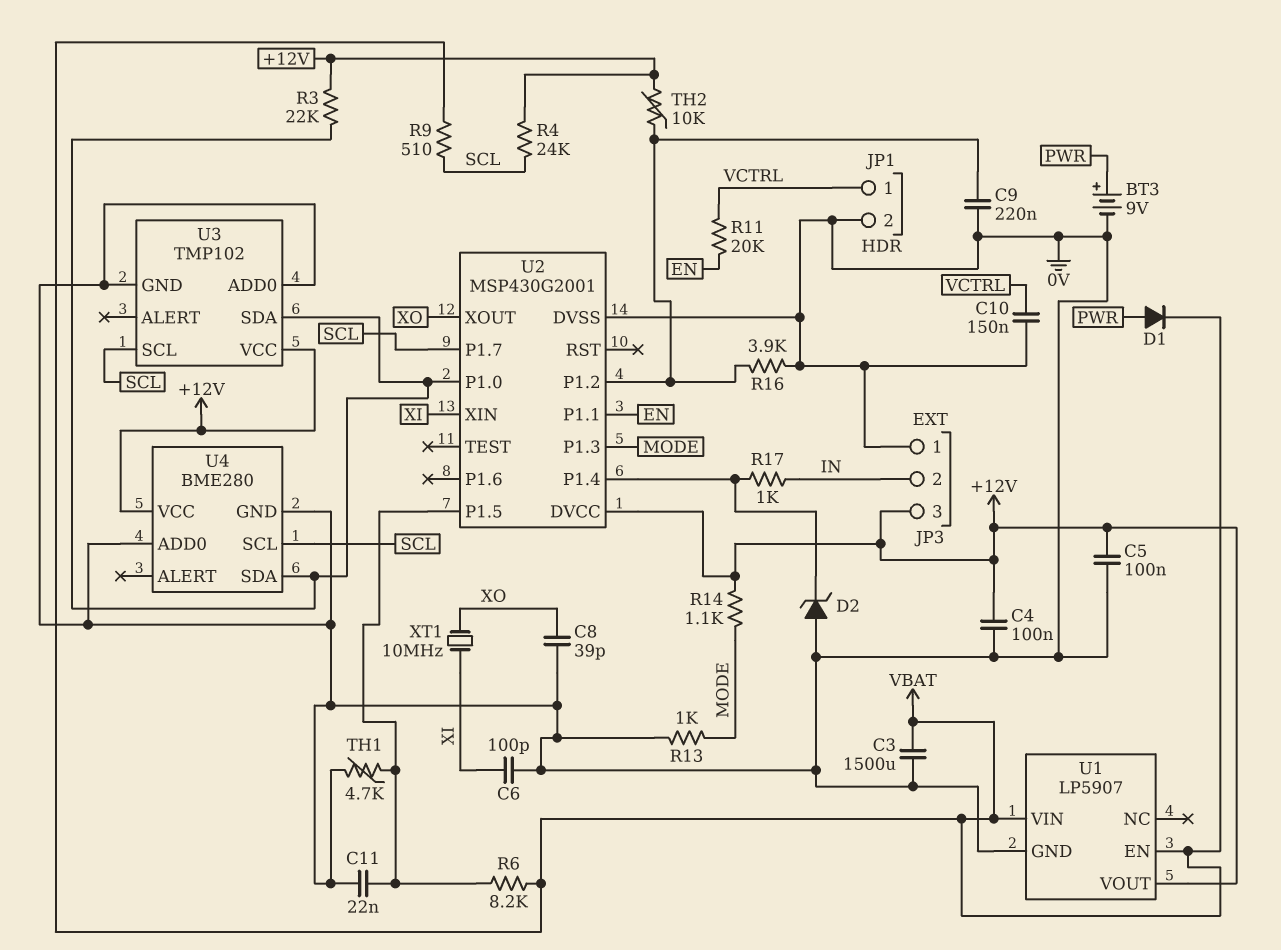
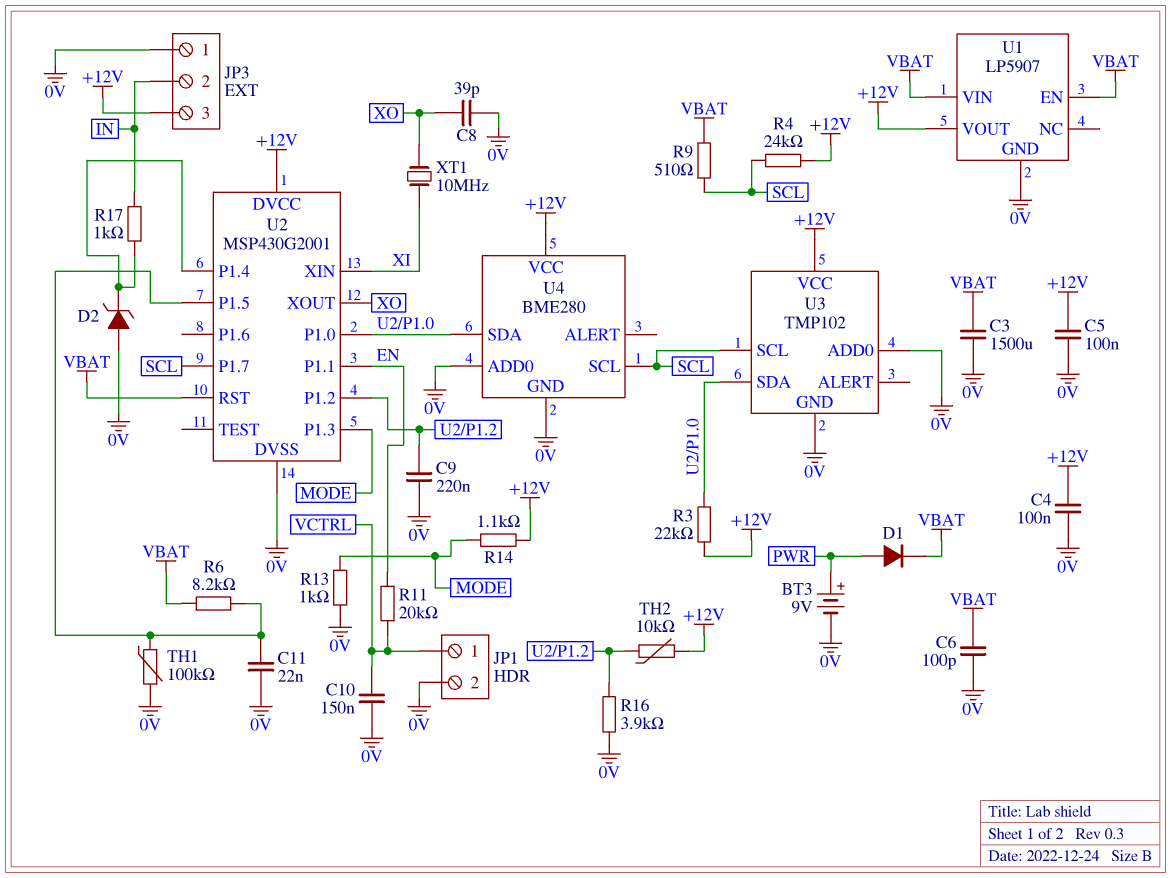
C6: 100pF (0V, XI) -> 100pF (0V, VBAT)
TH1: 4.7k (0V, U2/P1.5) -> 100k (0V, U2/P1.5)
U2 pin RST: none -> VBAT

